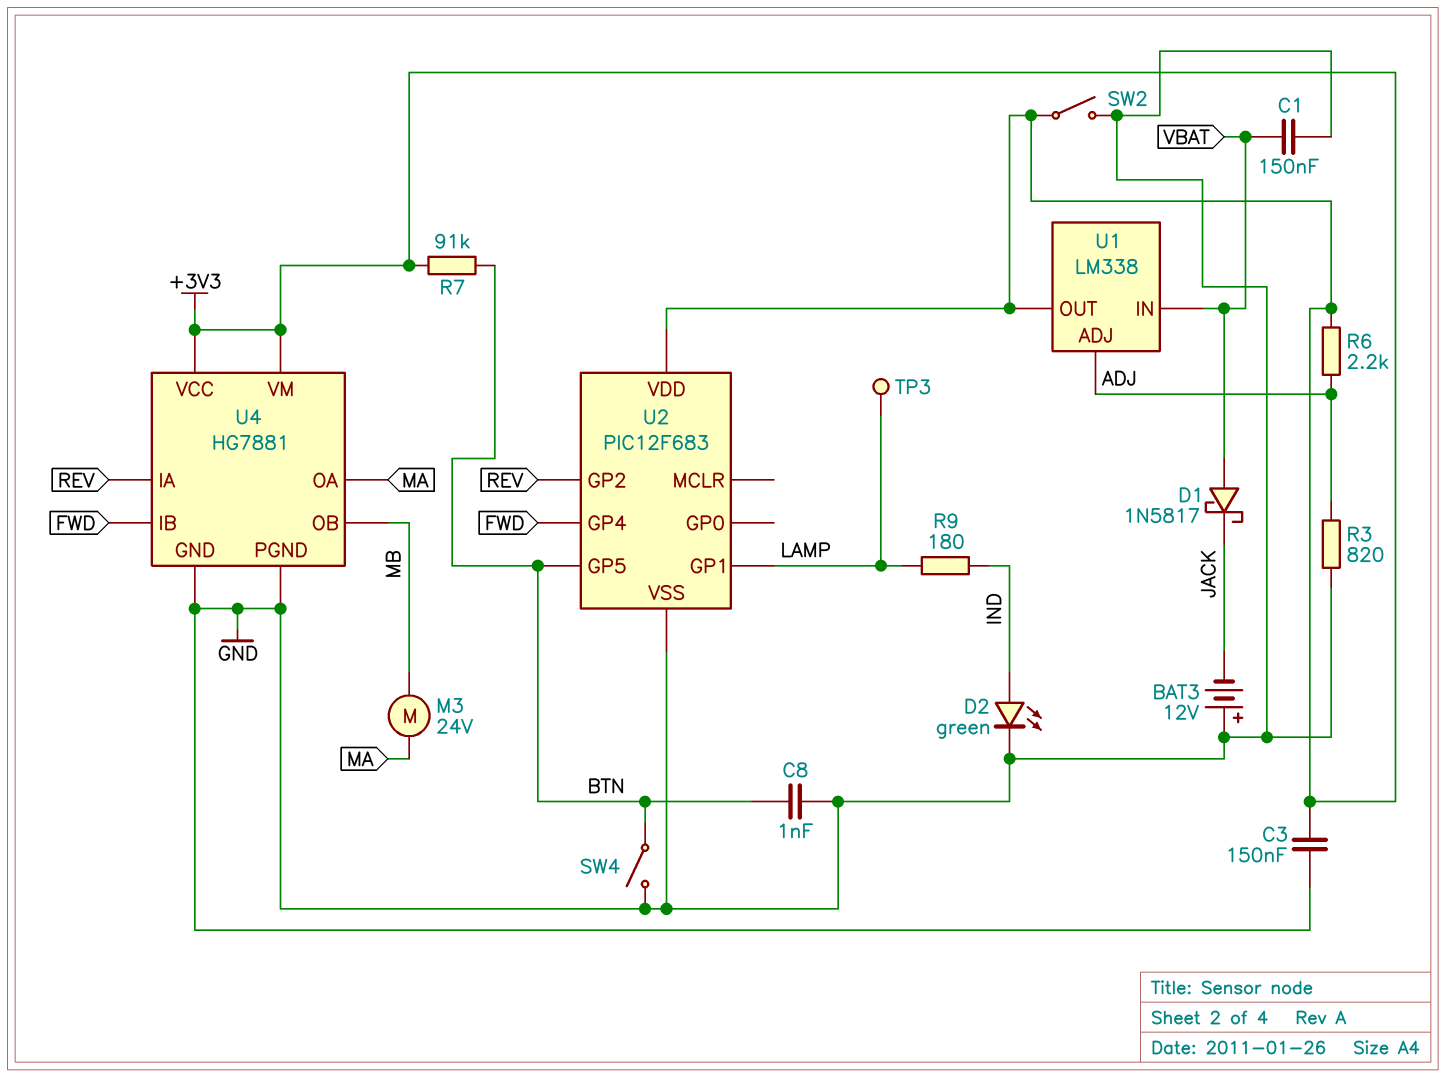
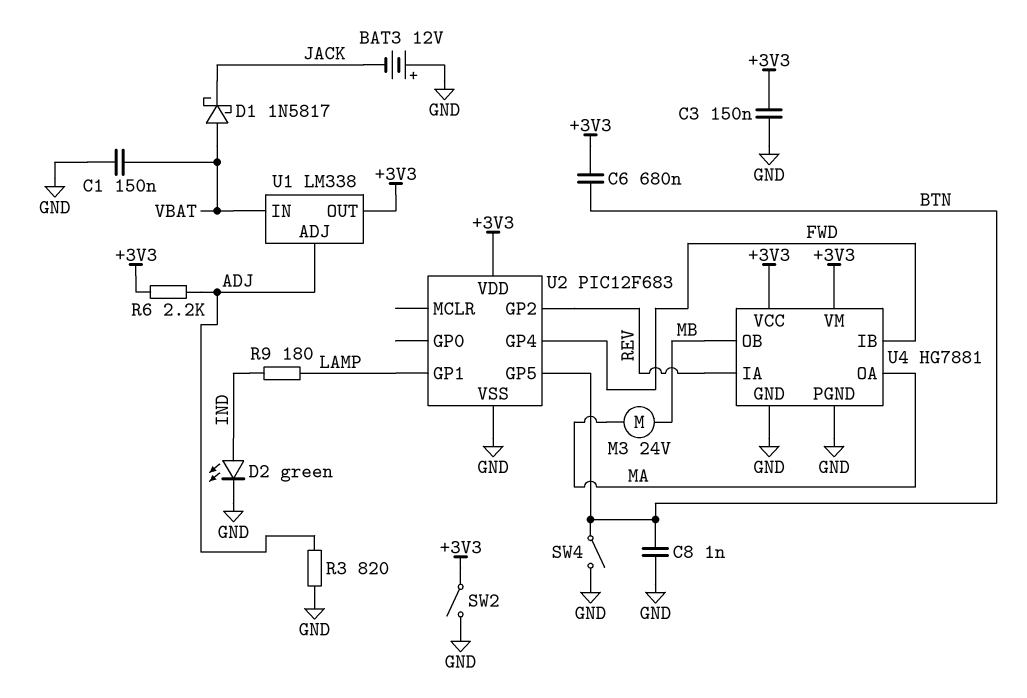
C6: none -> 680nF (+3V3, BTN)
R7: 91k (+3V3, BTN) -> none
TP3: test point (LAMP) -> none

